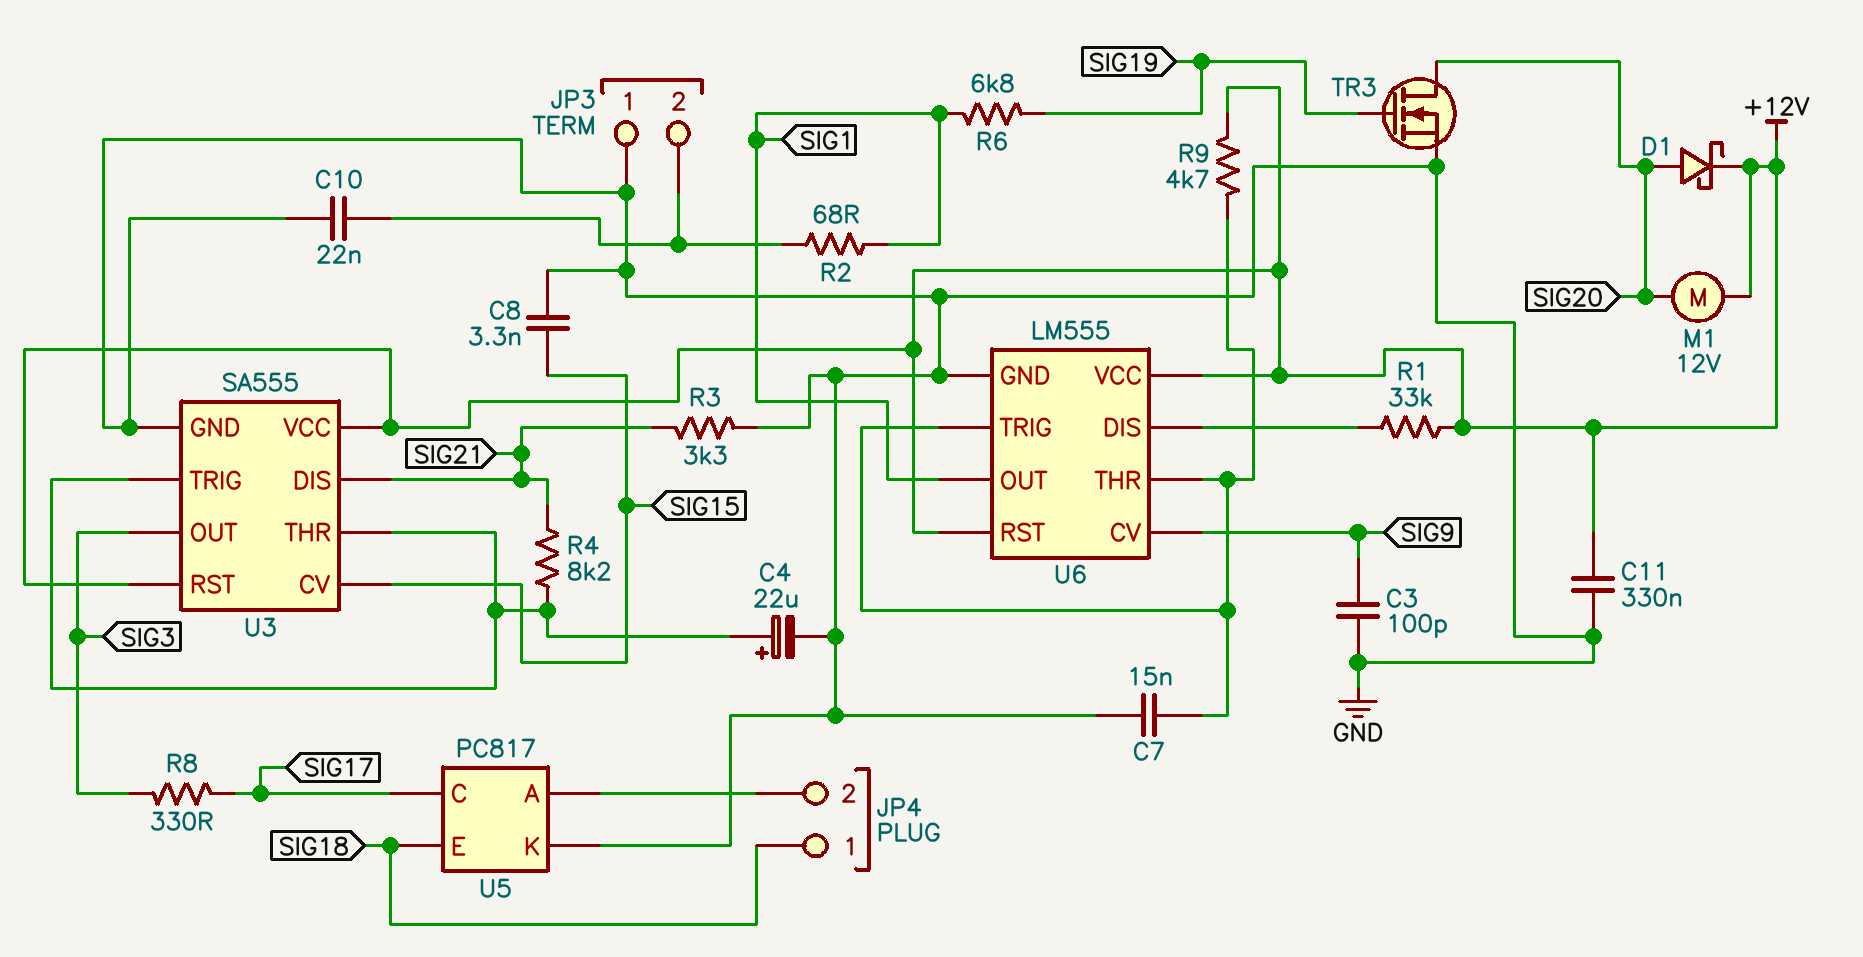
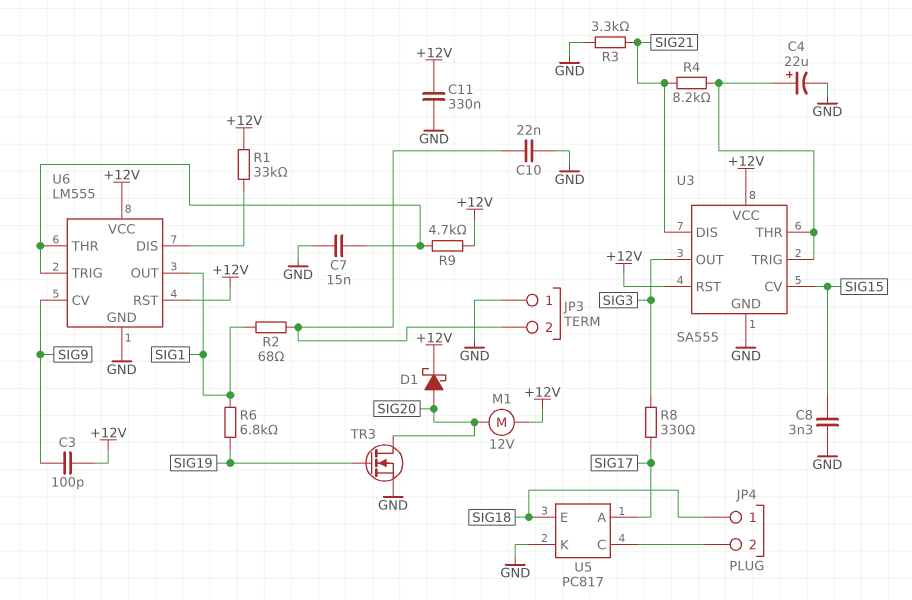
C3: 100pF (GND, SIG9) -> 100pF (+12V, SIG9)
U5 pin A: JP4/2 -> SIG17
U5 pin C: SIG17 -> JP4/2

